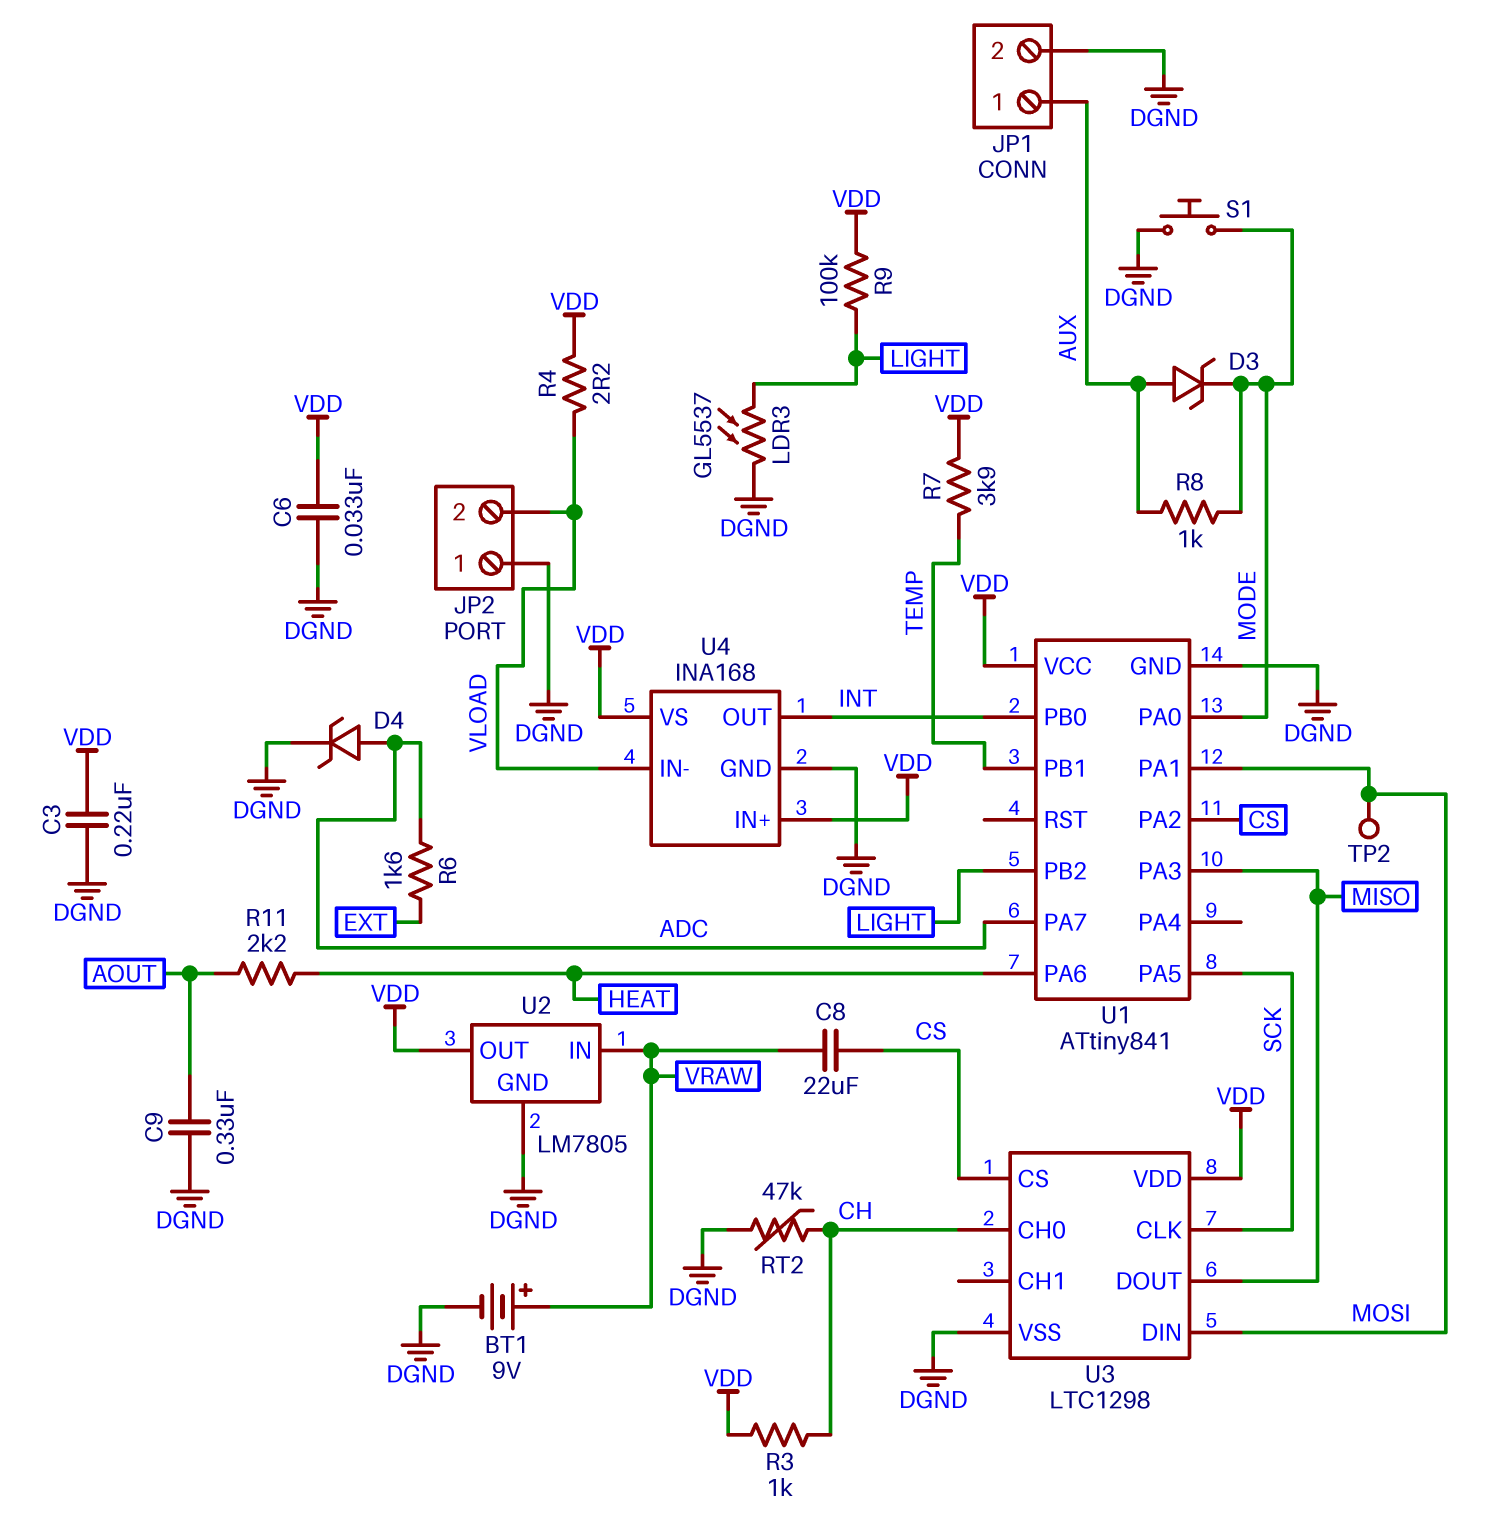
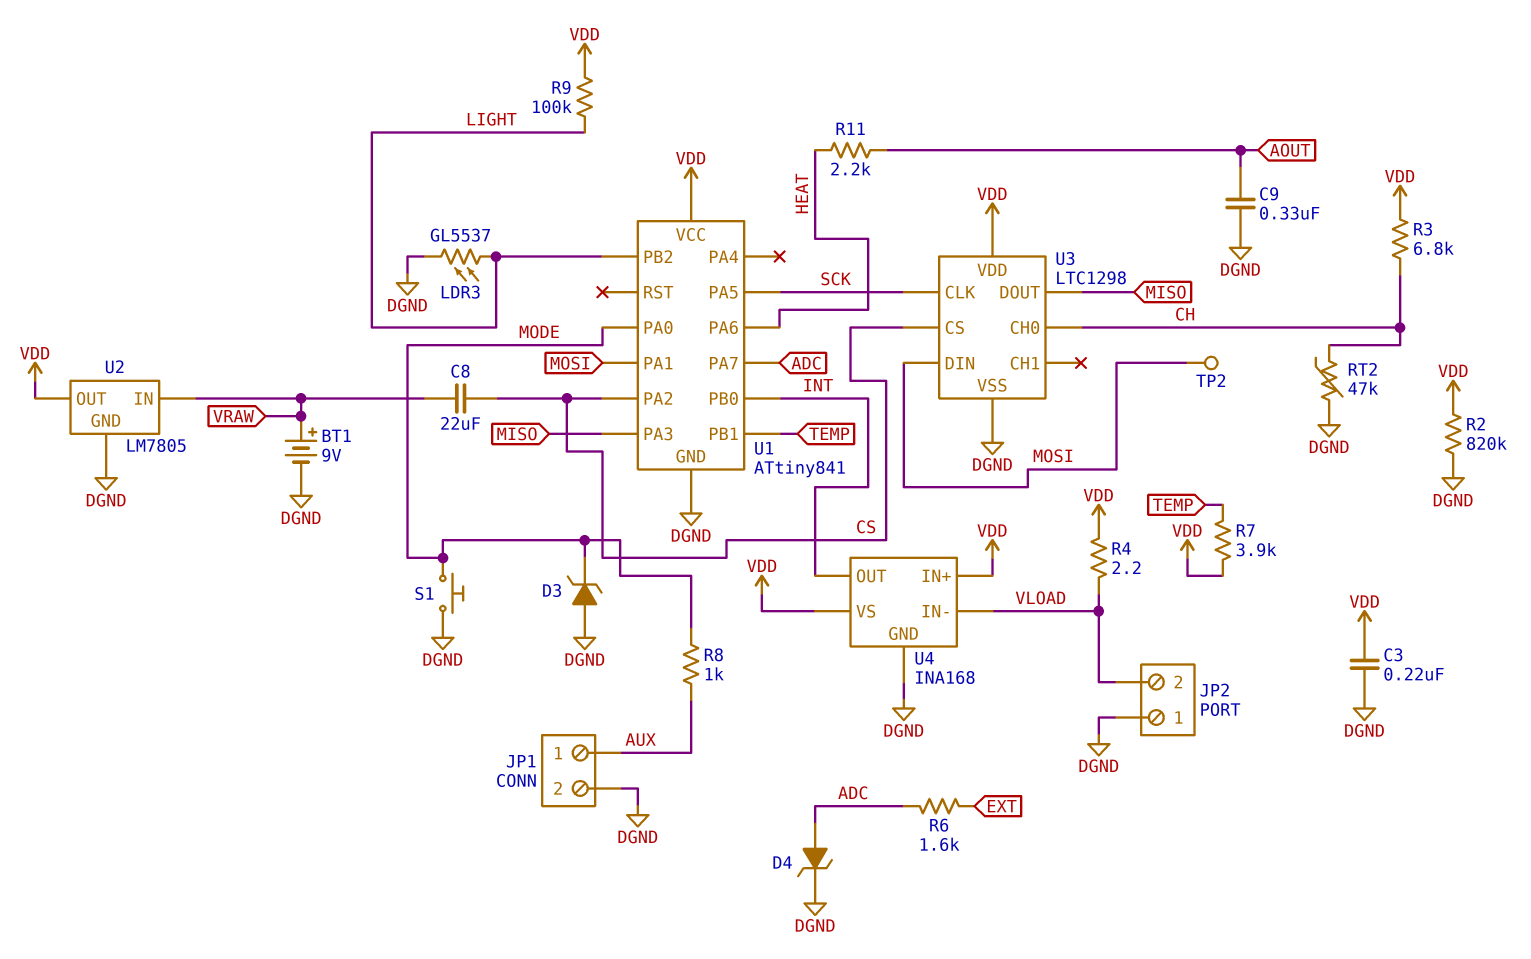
C6: 33nF (DGND, VDD) -> none
D3: zener (A AUX, K MODE) -> zener (A DGND, K MODE)
R2: none -> 820k (DGND, VDD)
R3: 1k (CH, VDD) -> 6.8k (CH, VDD)

